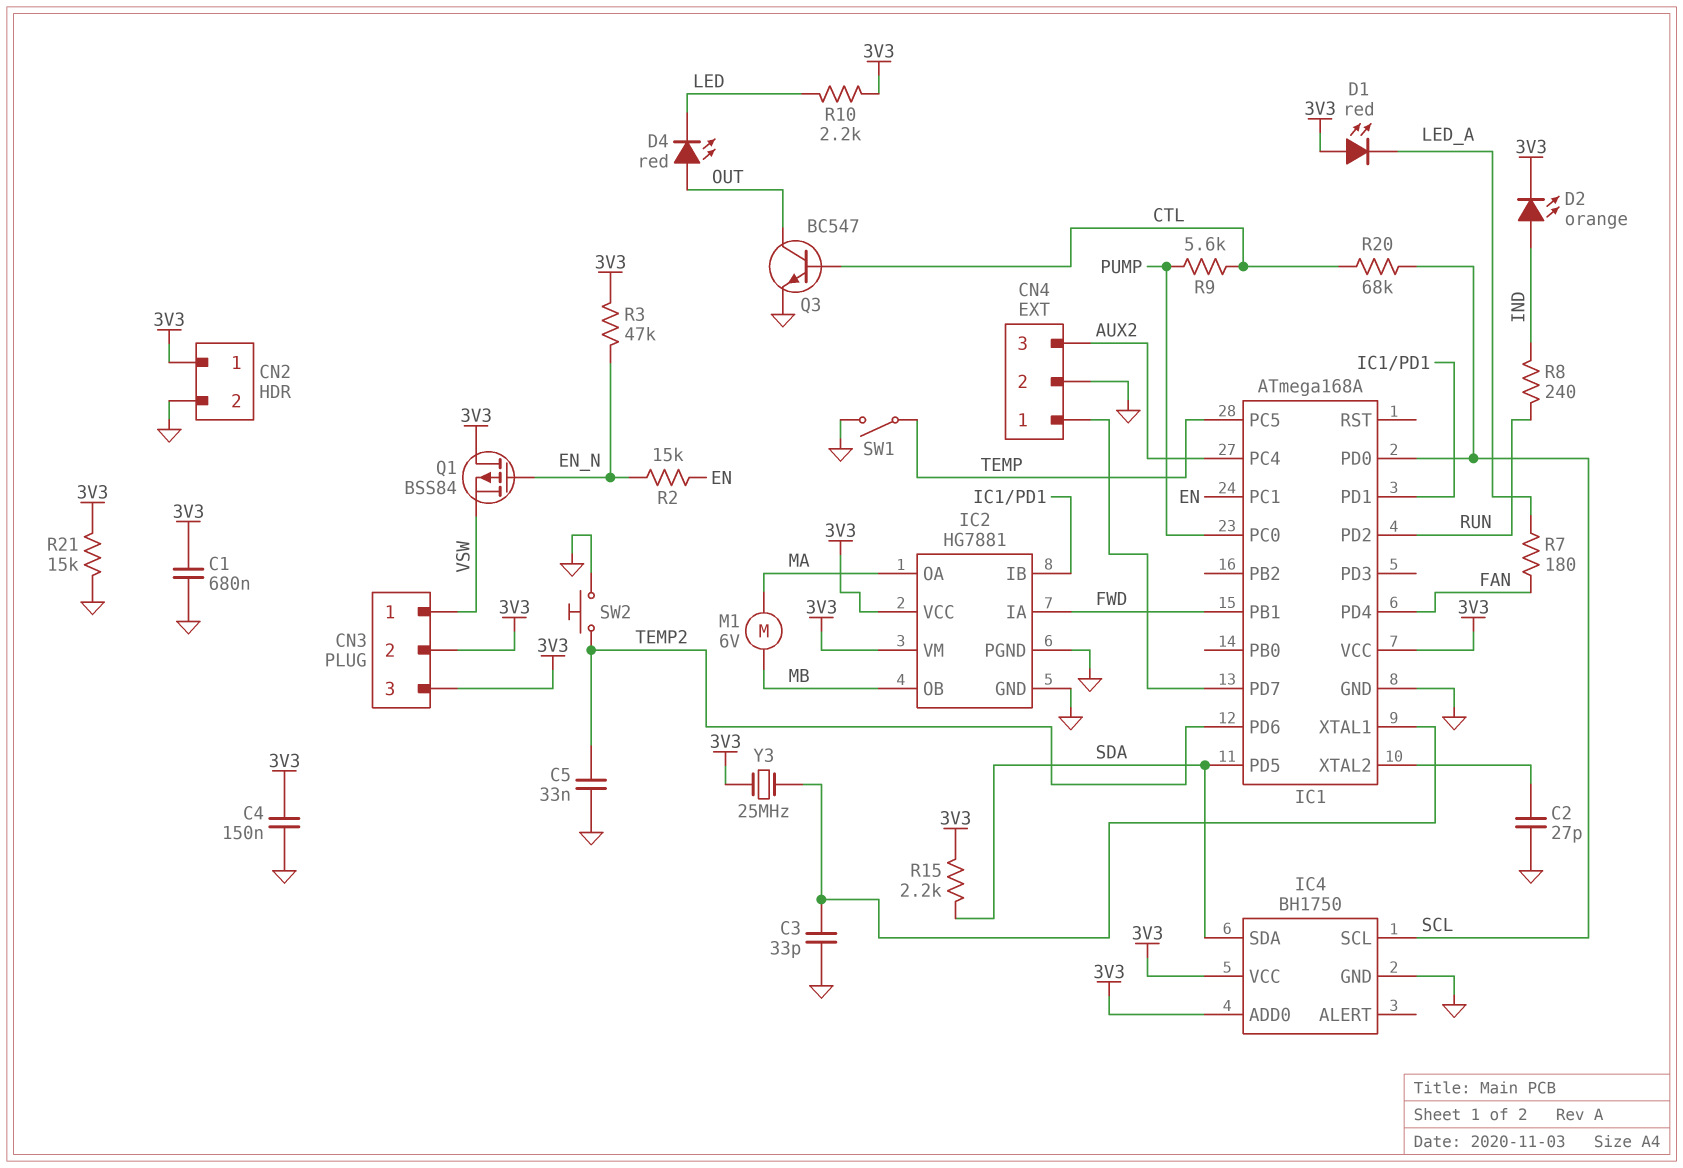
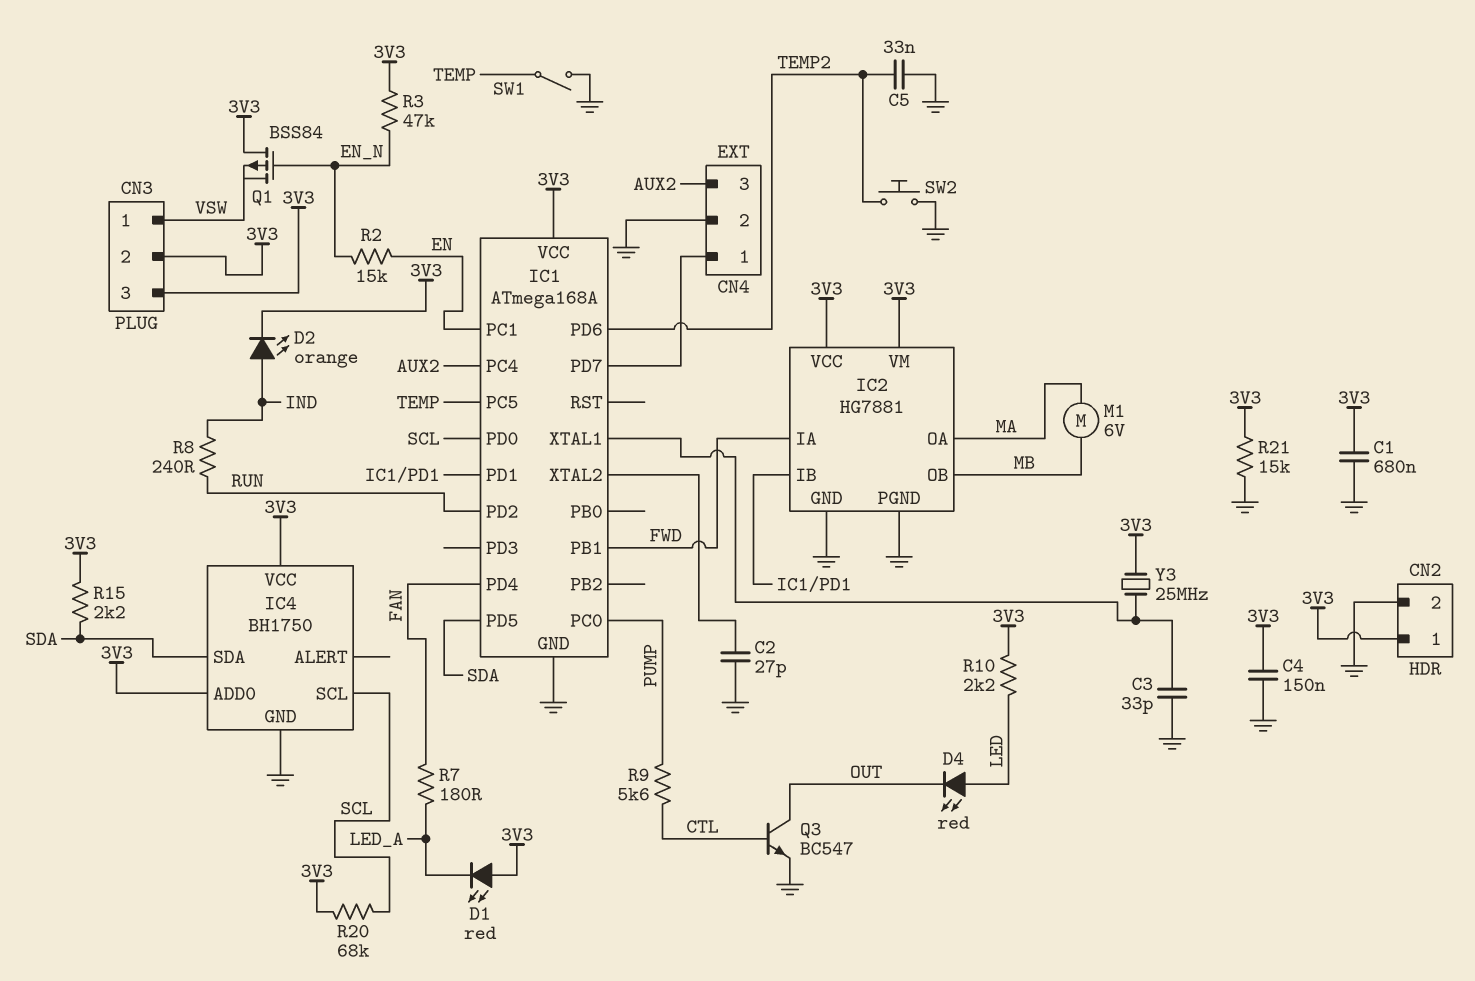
D4: LED red (A OUT, K LED) -> LED red (A LED, K OUT)
R20: 68k (CTL, SCL) -> 68k (3V3, SCL)

